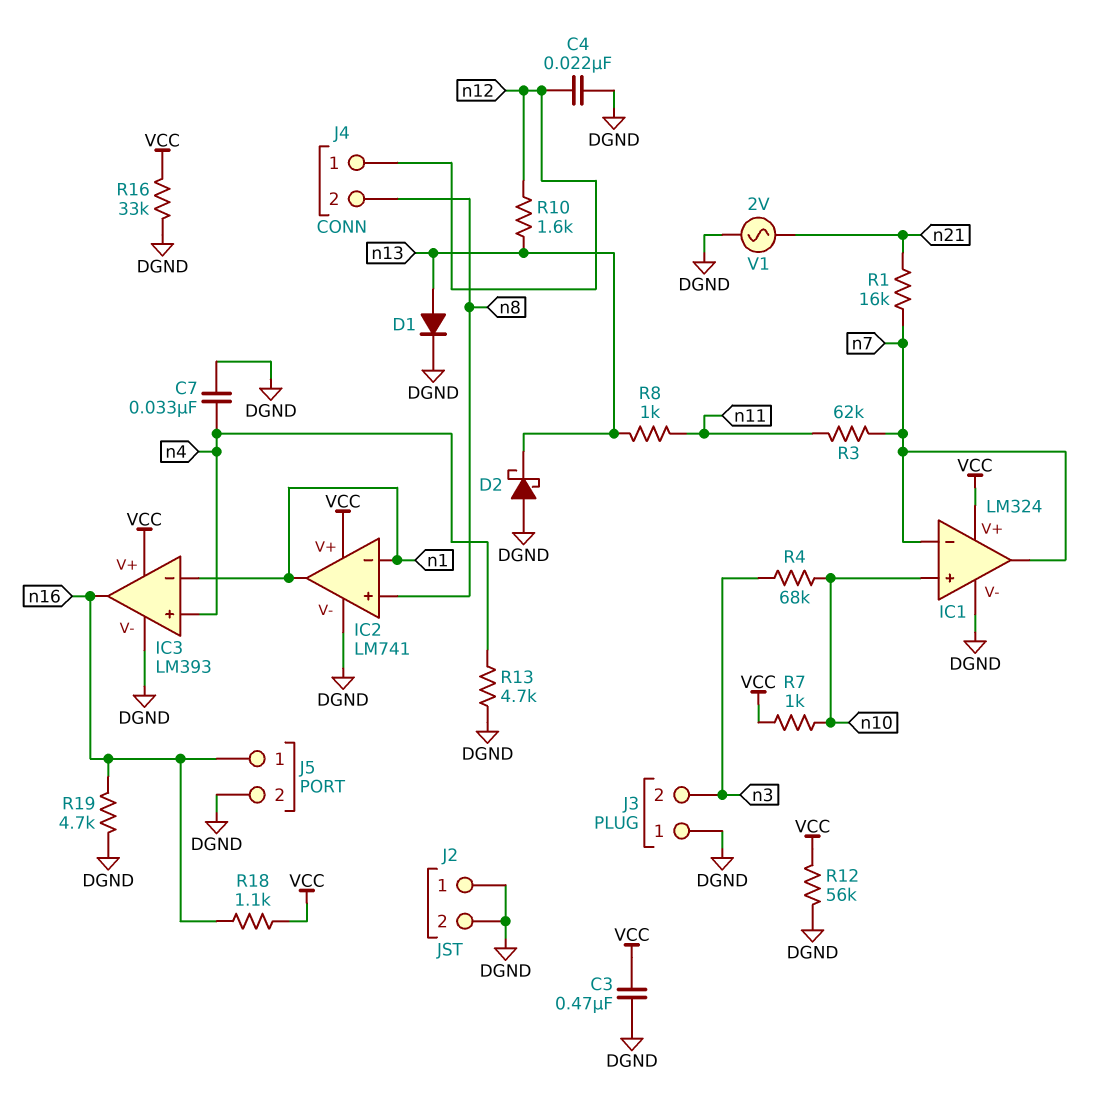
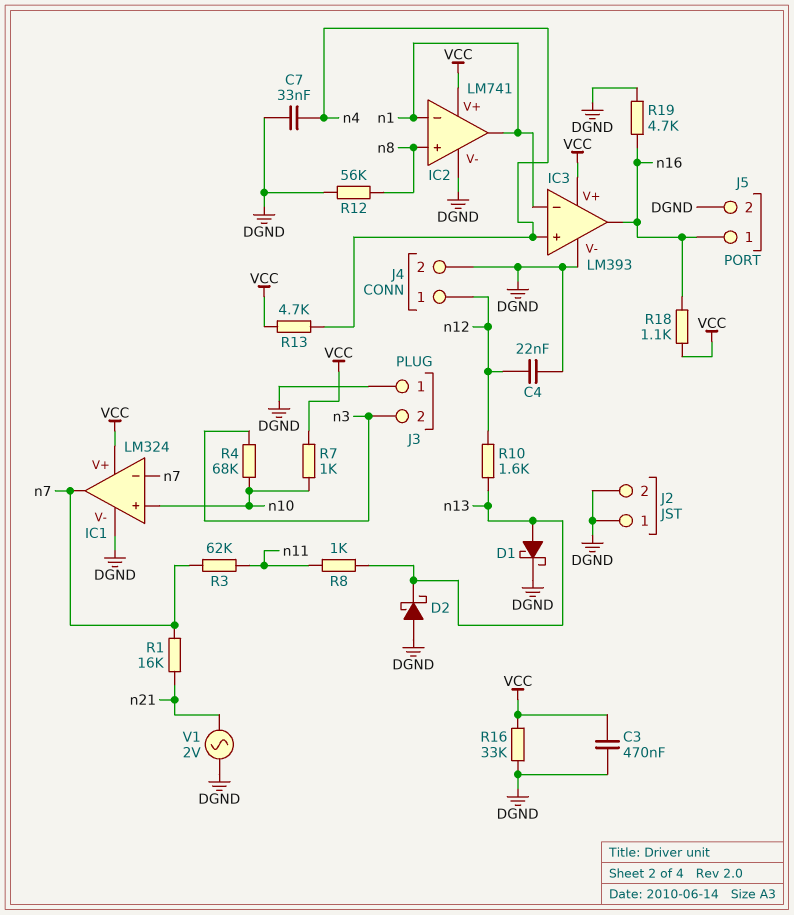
D1: diode (A n13, K DGND) -> schottky (A n13, K DGND)
J4 pin 2: n8 -> DGND
R12: 56k (DGND, VCC) -> 56k (DGND, n8)
R13: 4.7k (DGND, n4) -> 4.7k (VCC, n4)

